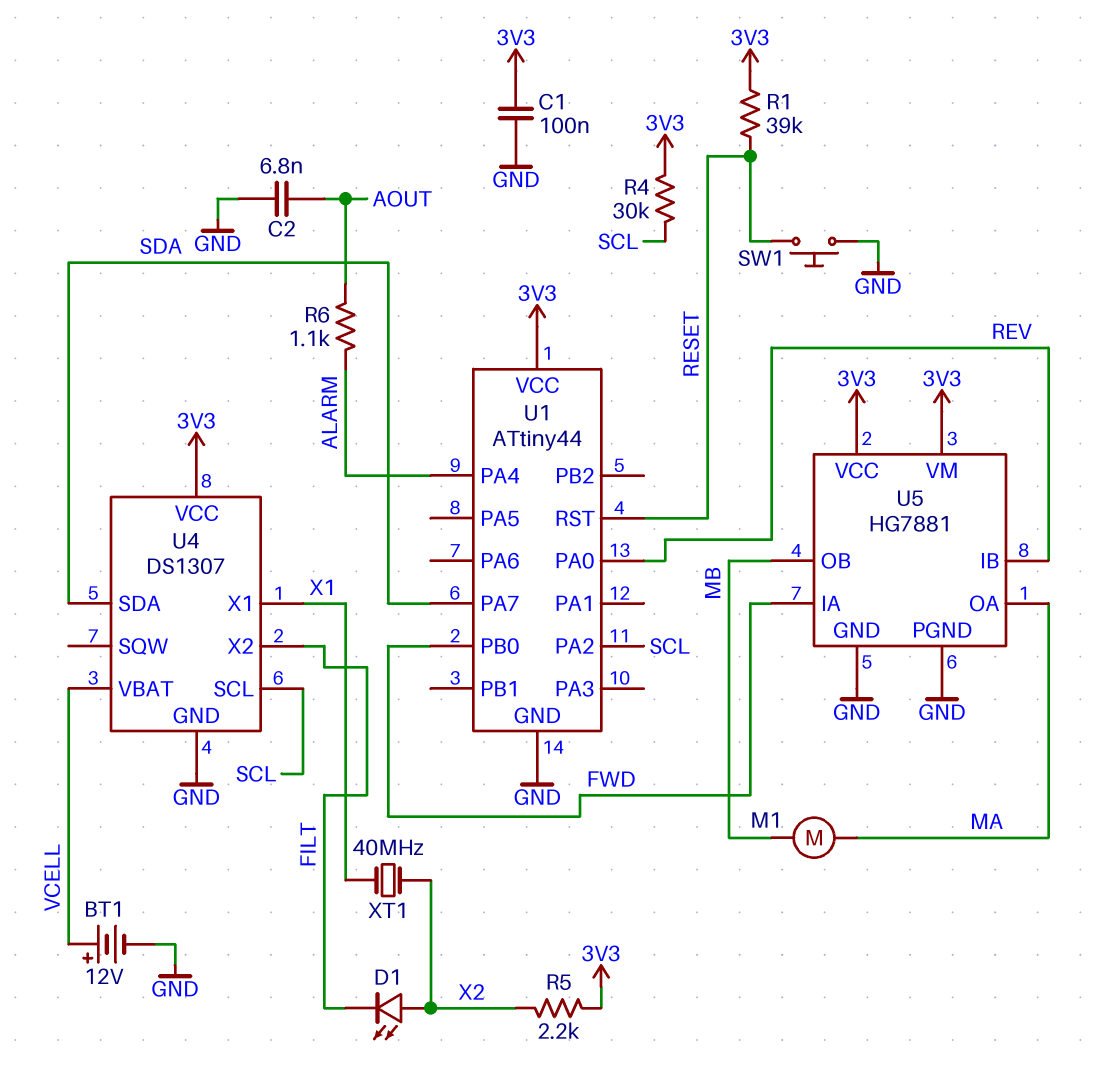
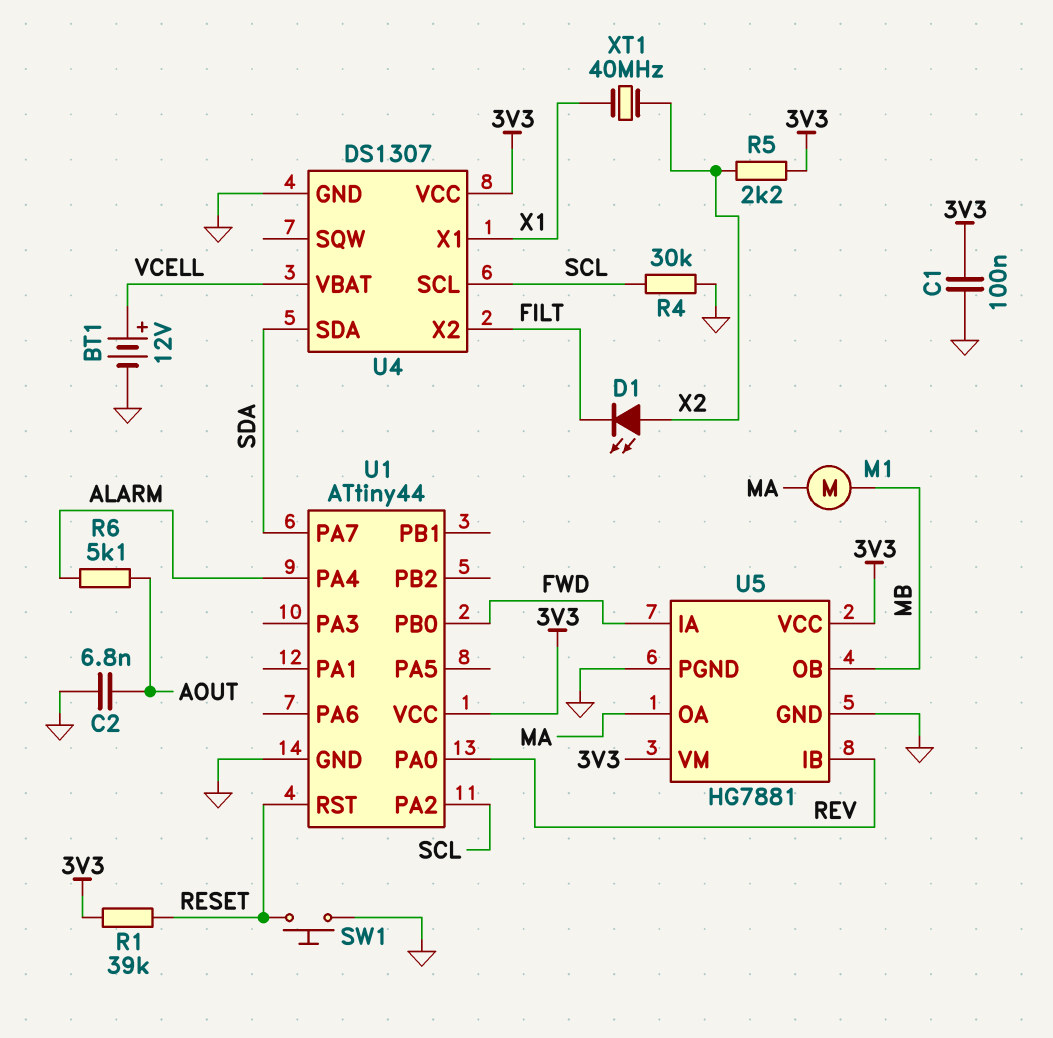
R4: 30k (3V3, SCL) -> 30k (GND, SCL)
R6: 1.1k (ALARM, AOUT) -> 5.1k (ALARM, AOUT)

